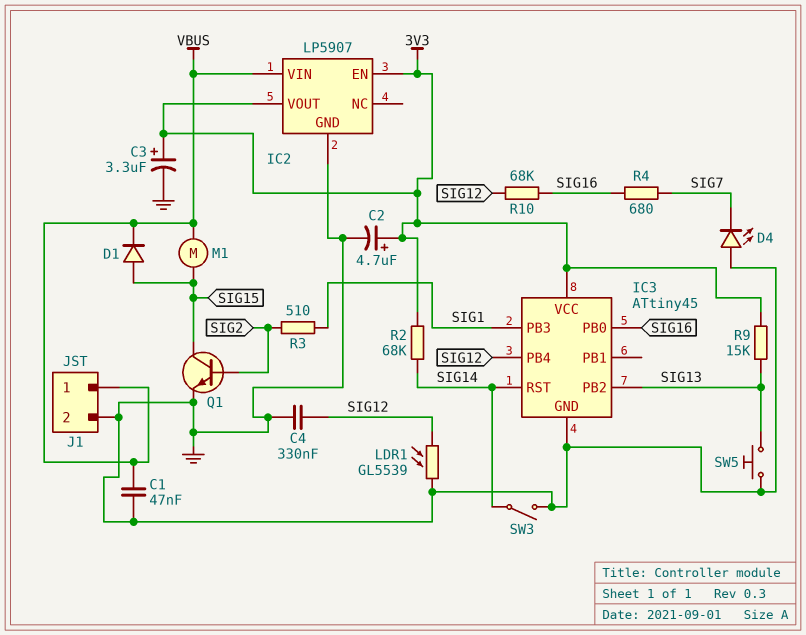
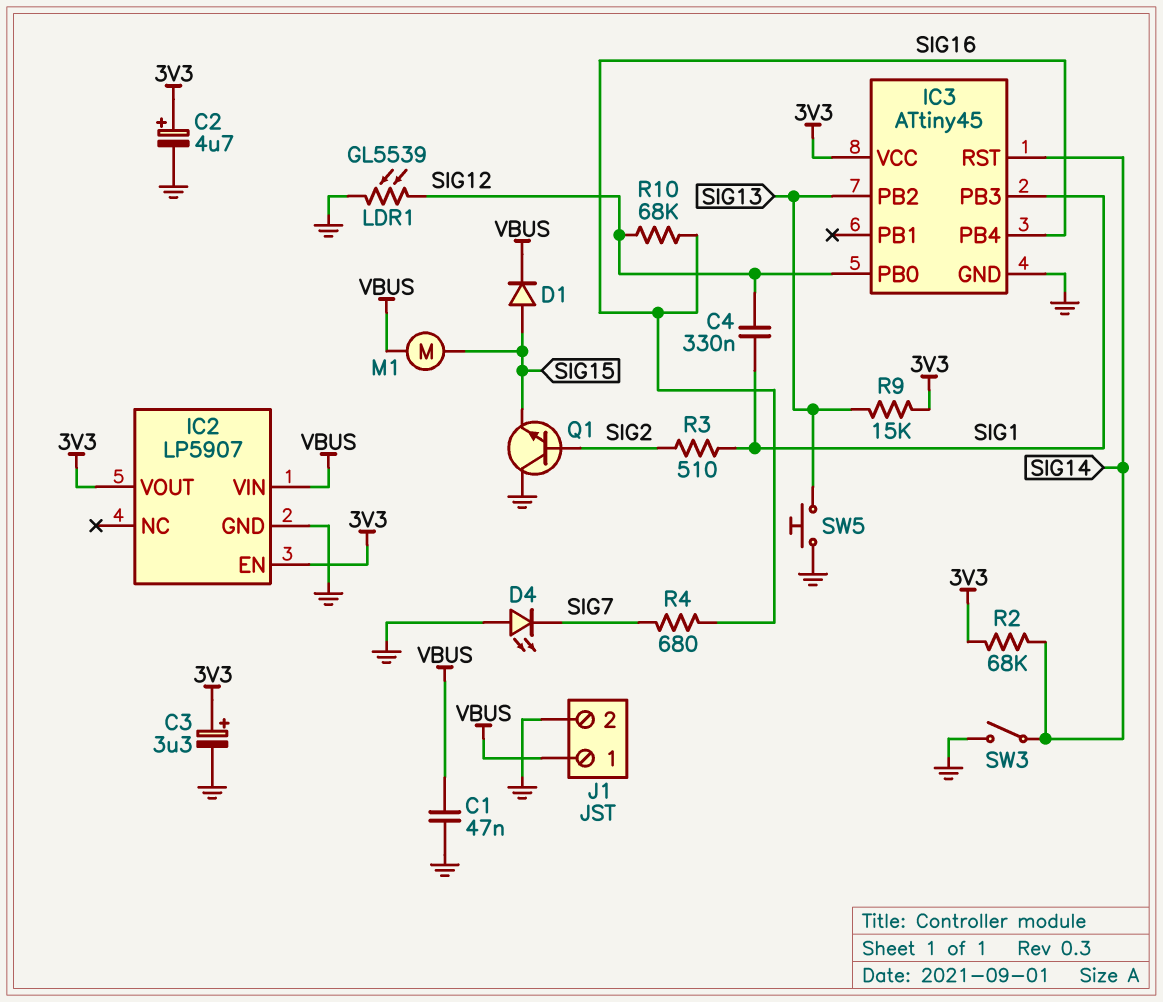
C4: 330nF (GND, SIG12) -> 330nF (SIG1, SIG12)
IC3 pin PB0: SIG16 -> SIG12
IC3 pin PB4: SIG12 -> SIG16
Q1: NPN (B SIG2, C SIG15, E GND) -> NPN (B SIG2, C GND, E SIG15)

